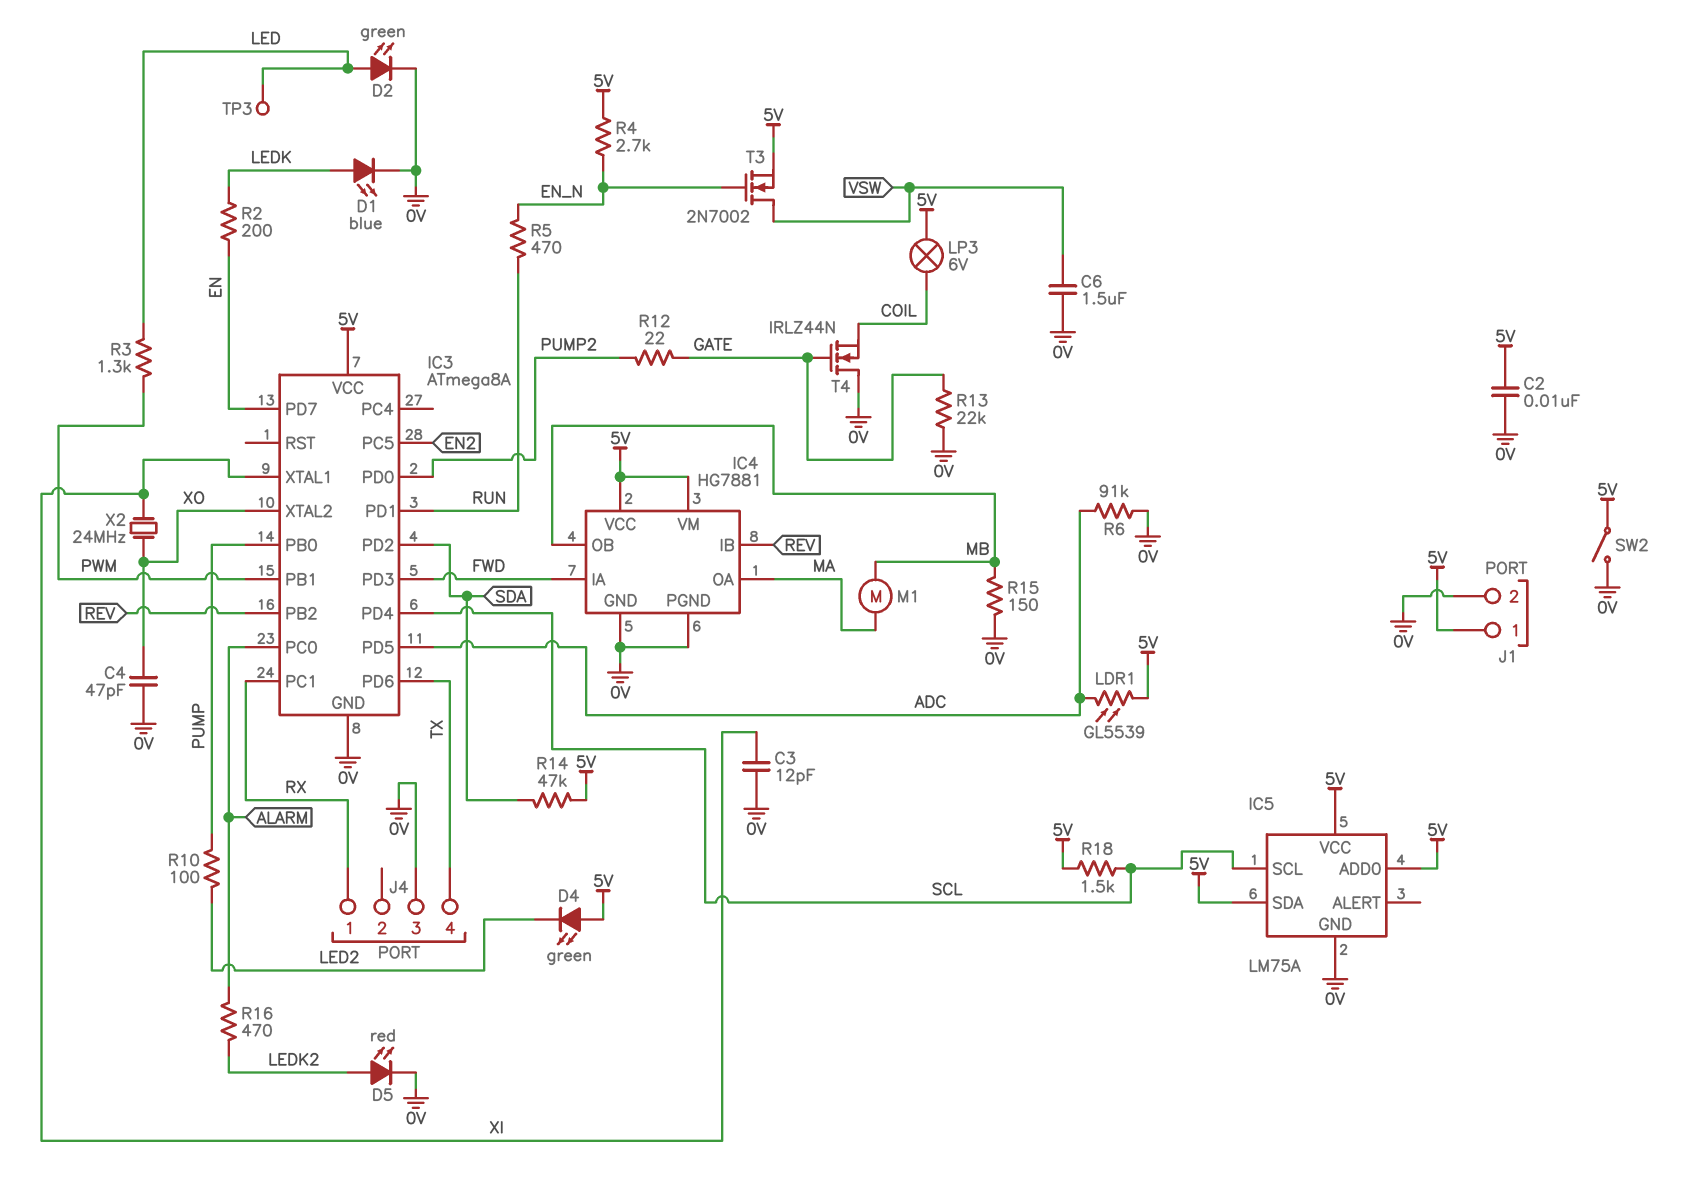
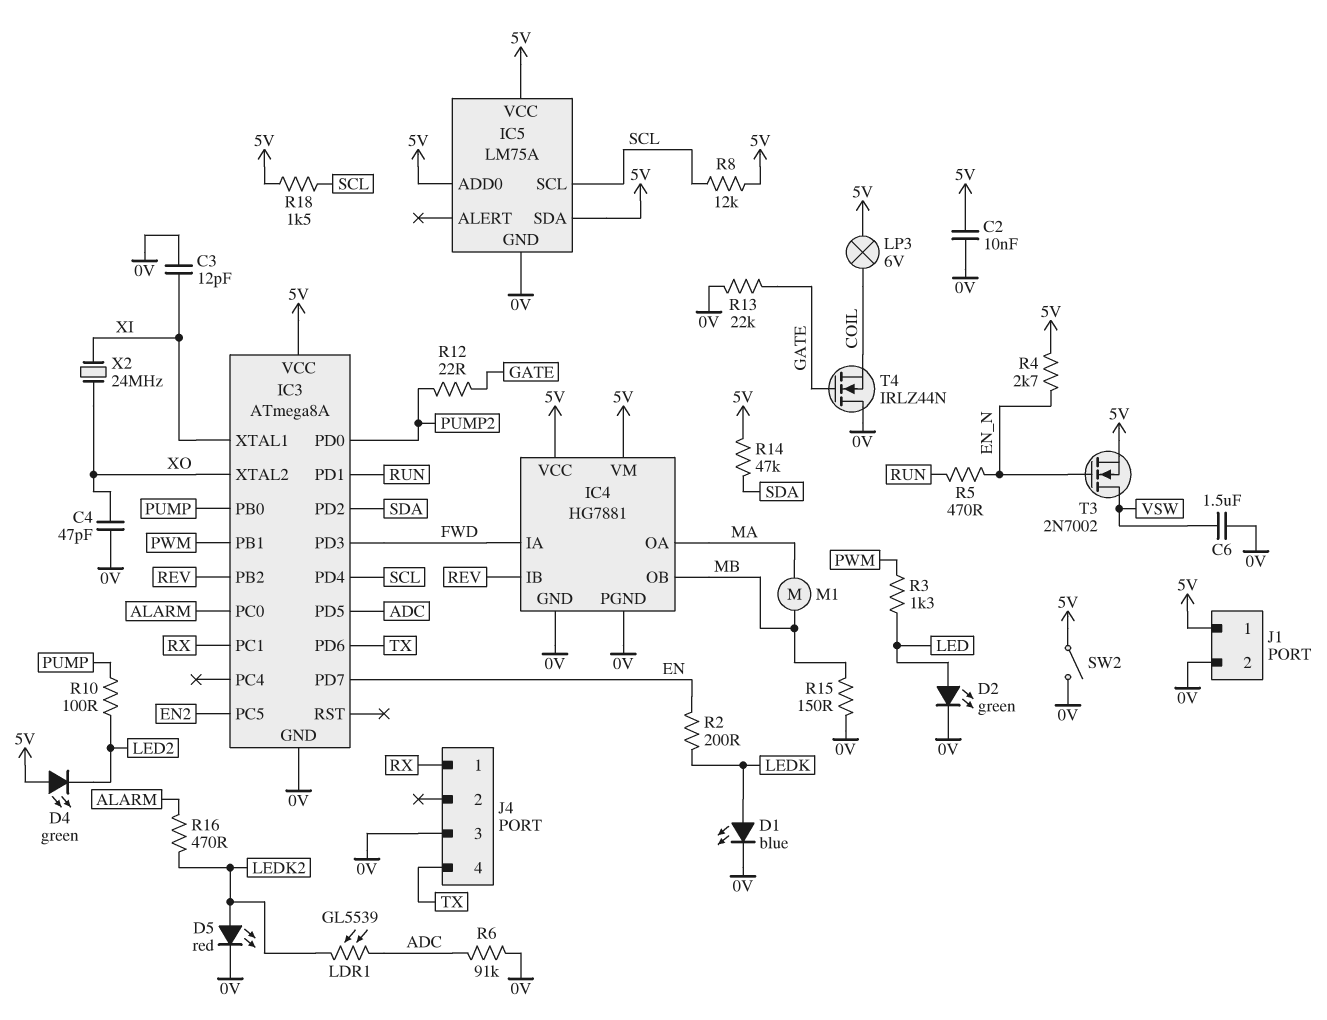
LDR1: GL5539 (5V, ADC) -> GL5539 (ADC, LEDK2)
R8: none -> 12k (5V, SCL)
TP3: test point (LED) -> none

